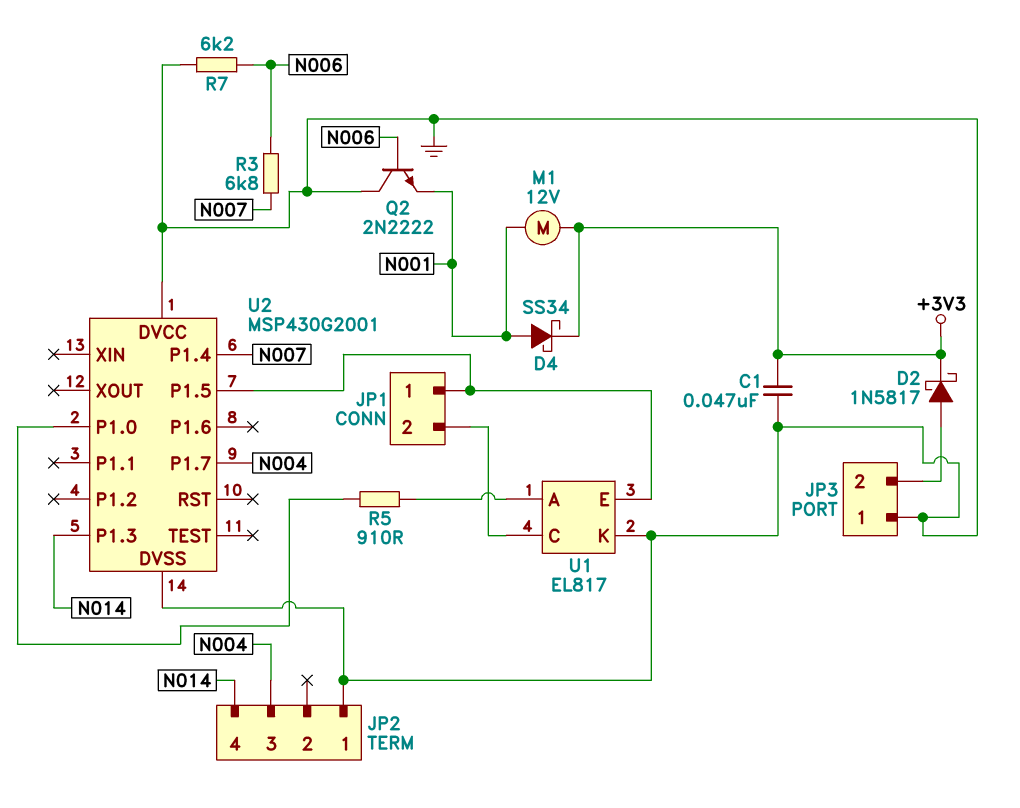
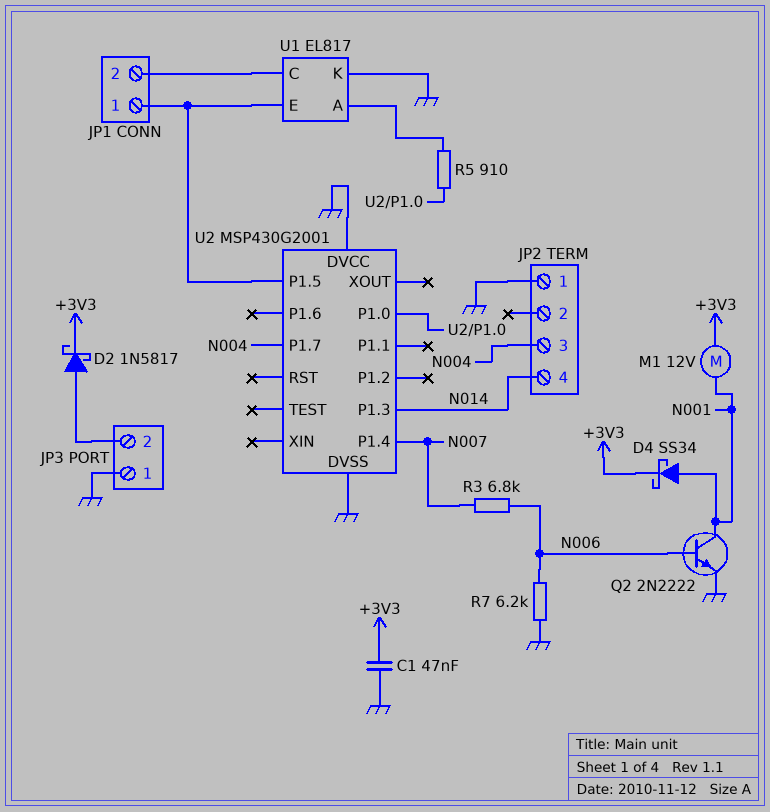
Q2: NPN 2N2222 (B N006, C GND, E N001) -> NPN 2N2222 (B N006, C N001, E GND)

